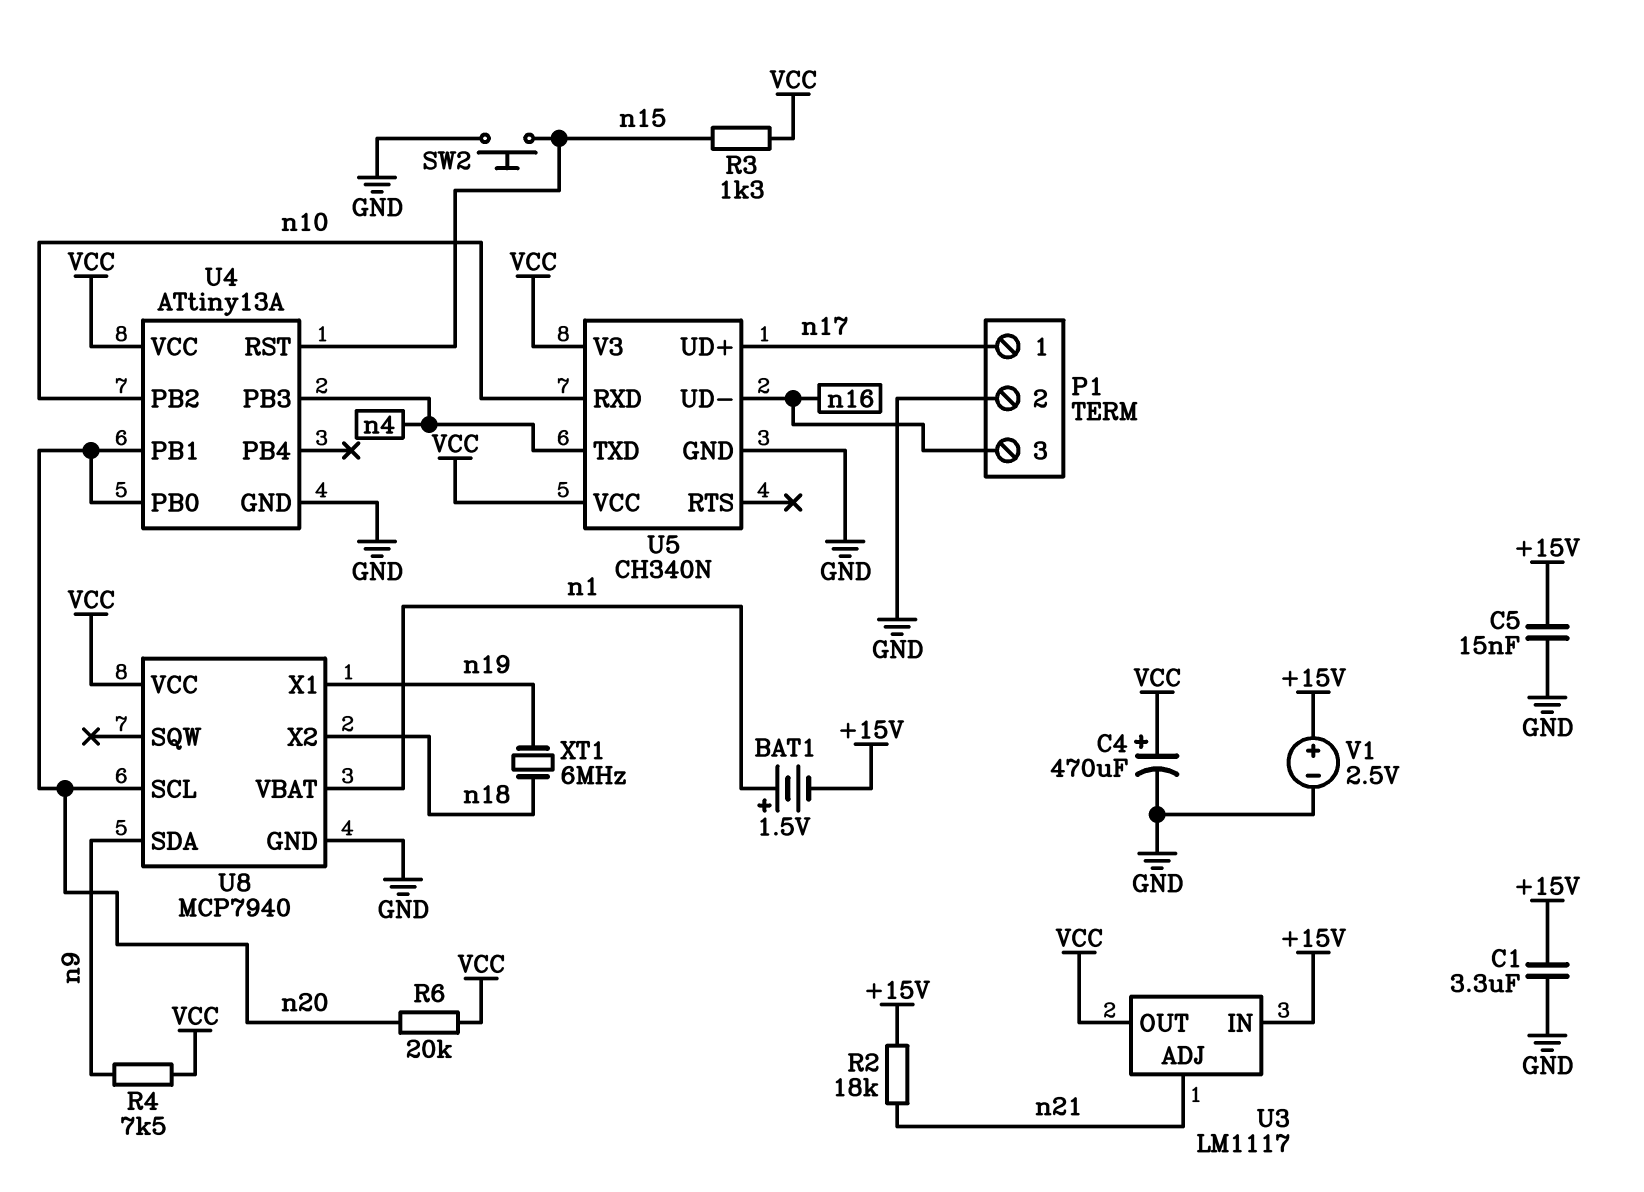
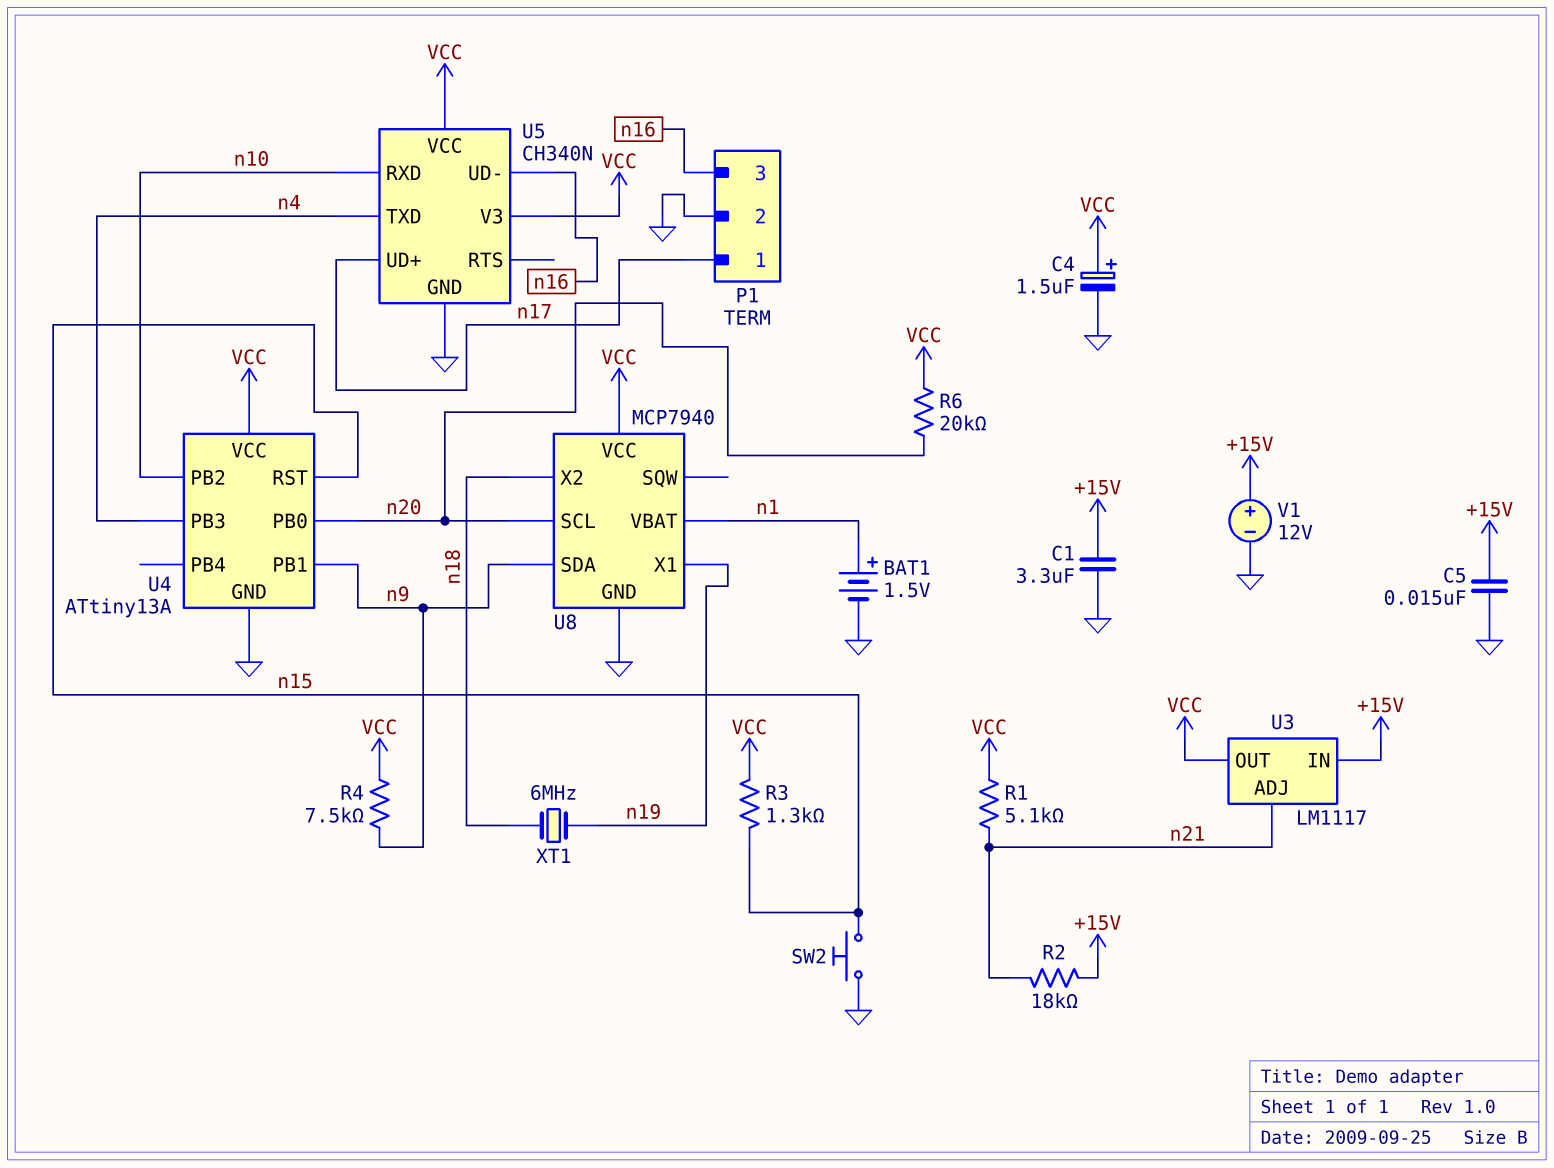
BAT1: 1.5V (plus n1, minus +15V) -> 1.5V (plus n1, minus GND)
C4: 470uF (plus VCC, minus GND) -> 1.5uF (plus VCC, minus GND)
R1: none -> 5.1k (VCC, n21)
U4 pin PB1: n20 -> n9
V1: 2.5V (plus +15V, minus GND) -> 12V (plus +15V, minus GND)

